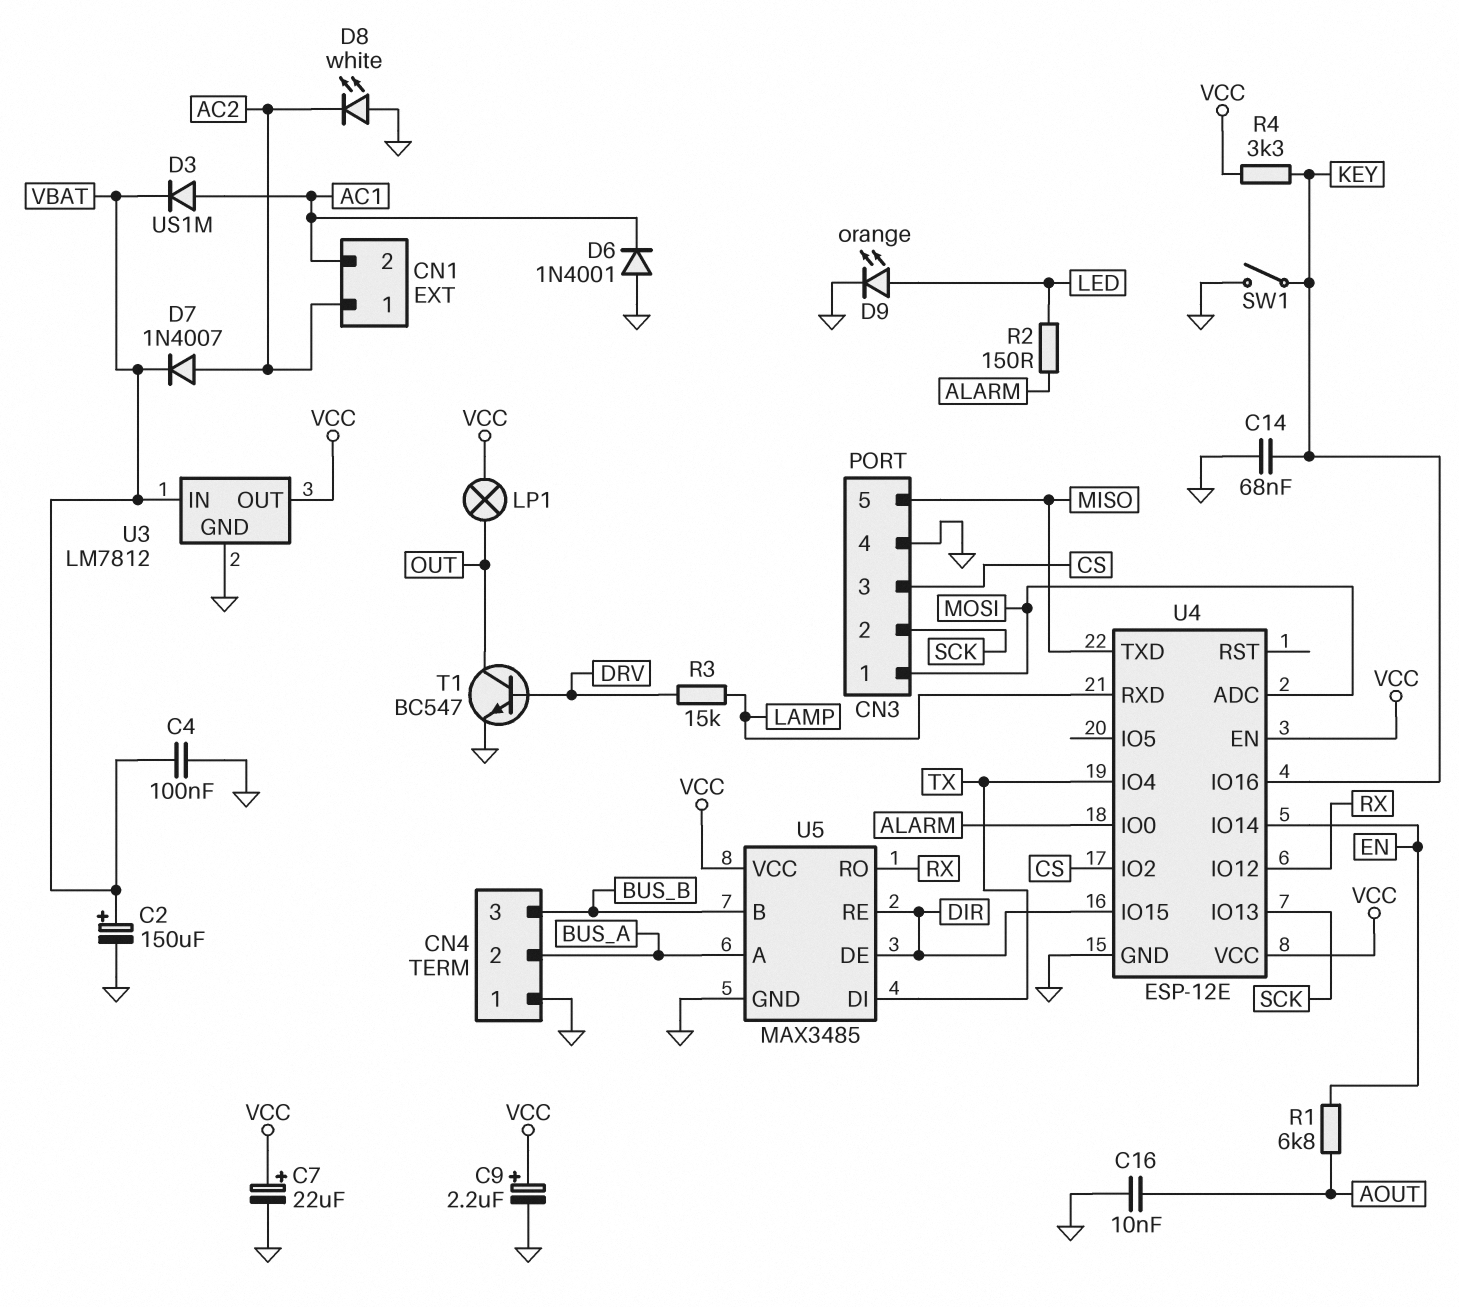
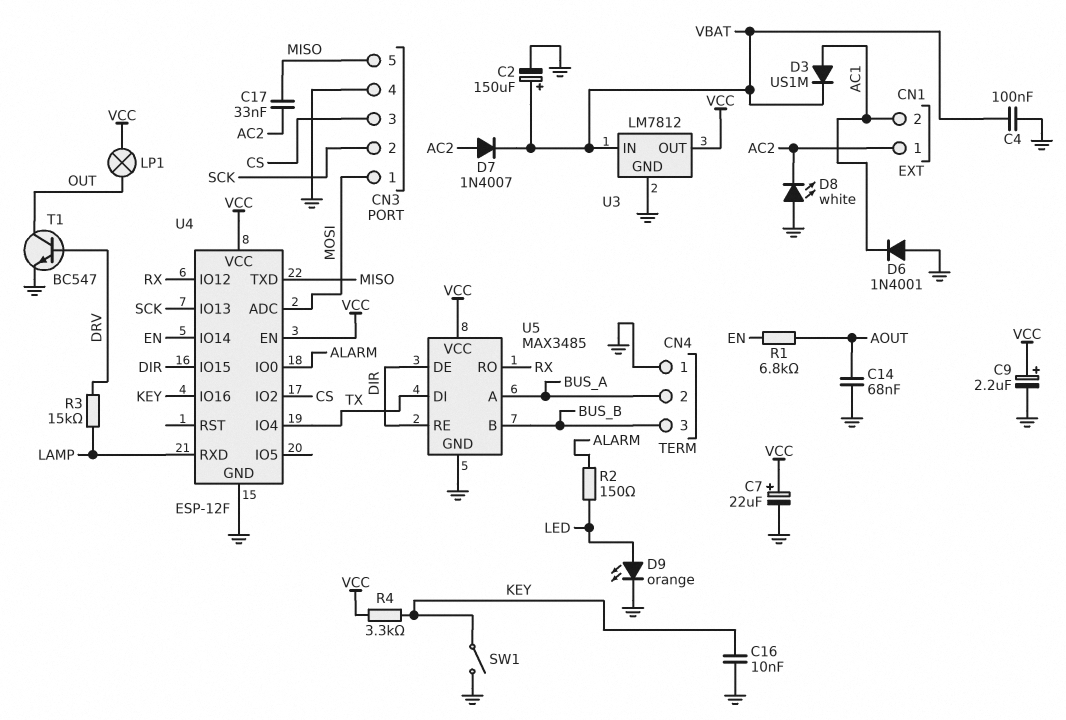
C14: 68nF (GND, KEY) -> 68nF (AOUT, GND)
C16: 10nF (AOUT, GND) -> 10nF (GND, KEY)
C17: none -> 33nF (AC2, MISO)
U4: ESP-12E -> ESP-12F

